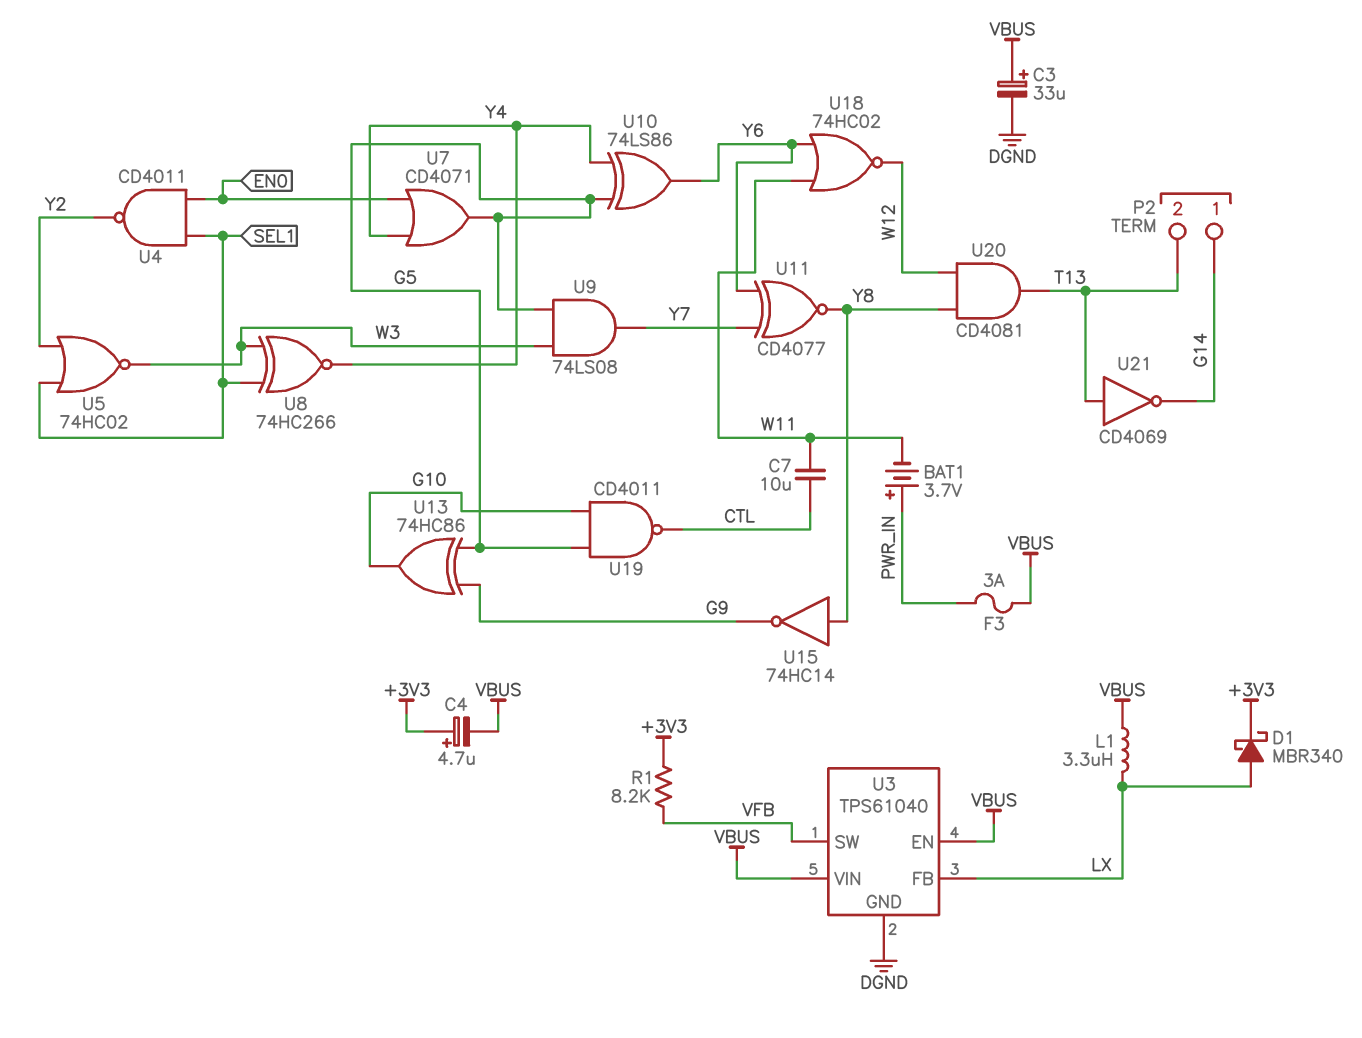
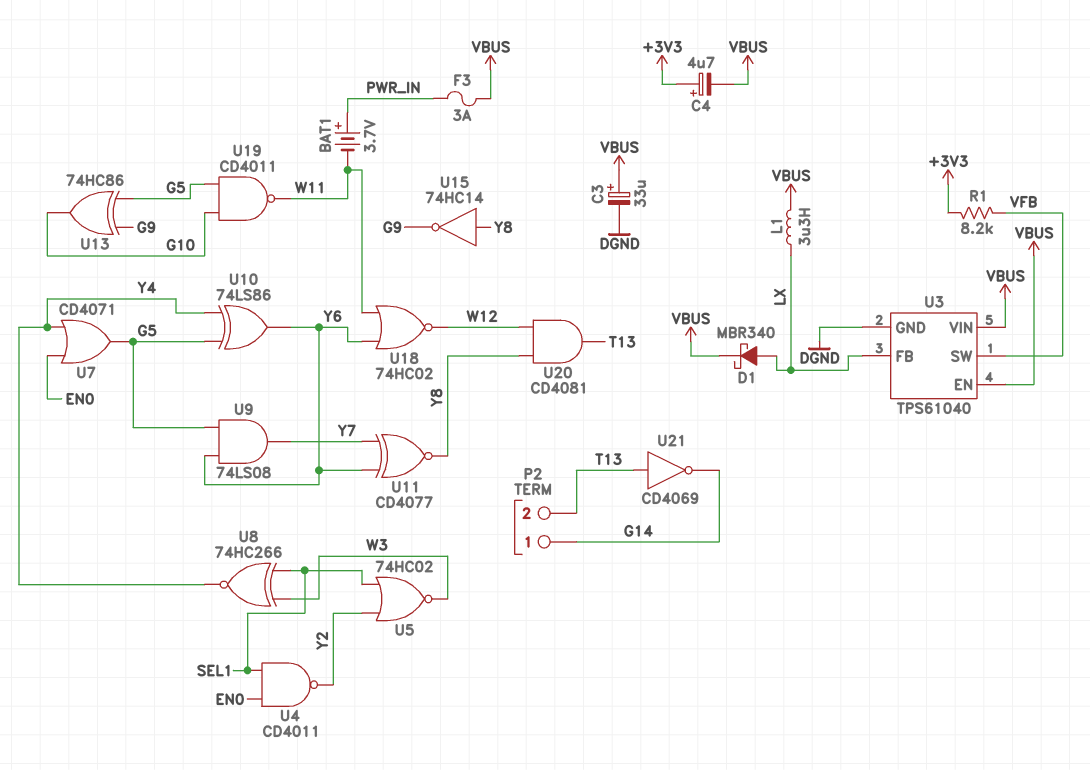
C7: 10uF (CTL, W11) -> none
D1: schottky MBR340 (A LX, K +3V3) -> schottky MBR340 (A LX, K VBUS)
U9: AND 74LS08 (in G5, in W3, out Y7) -> AND 74LS08 (in G5, in Y6, out Y7)
U19: NAND CD4011 (in G5, in G10, out CTL) -> NAND CD4011 (in G5, in G10, out W11)

